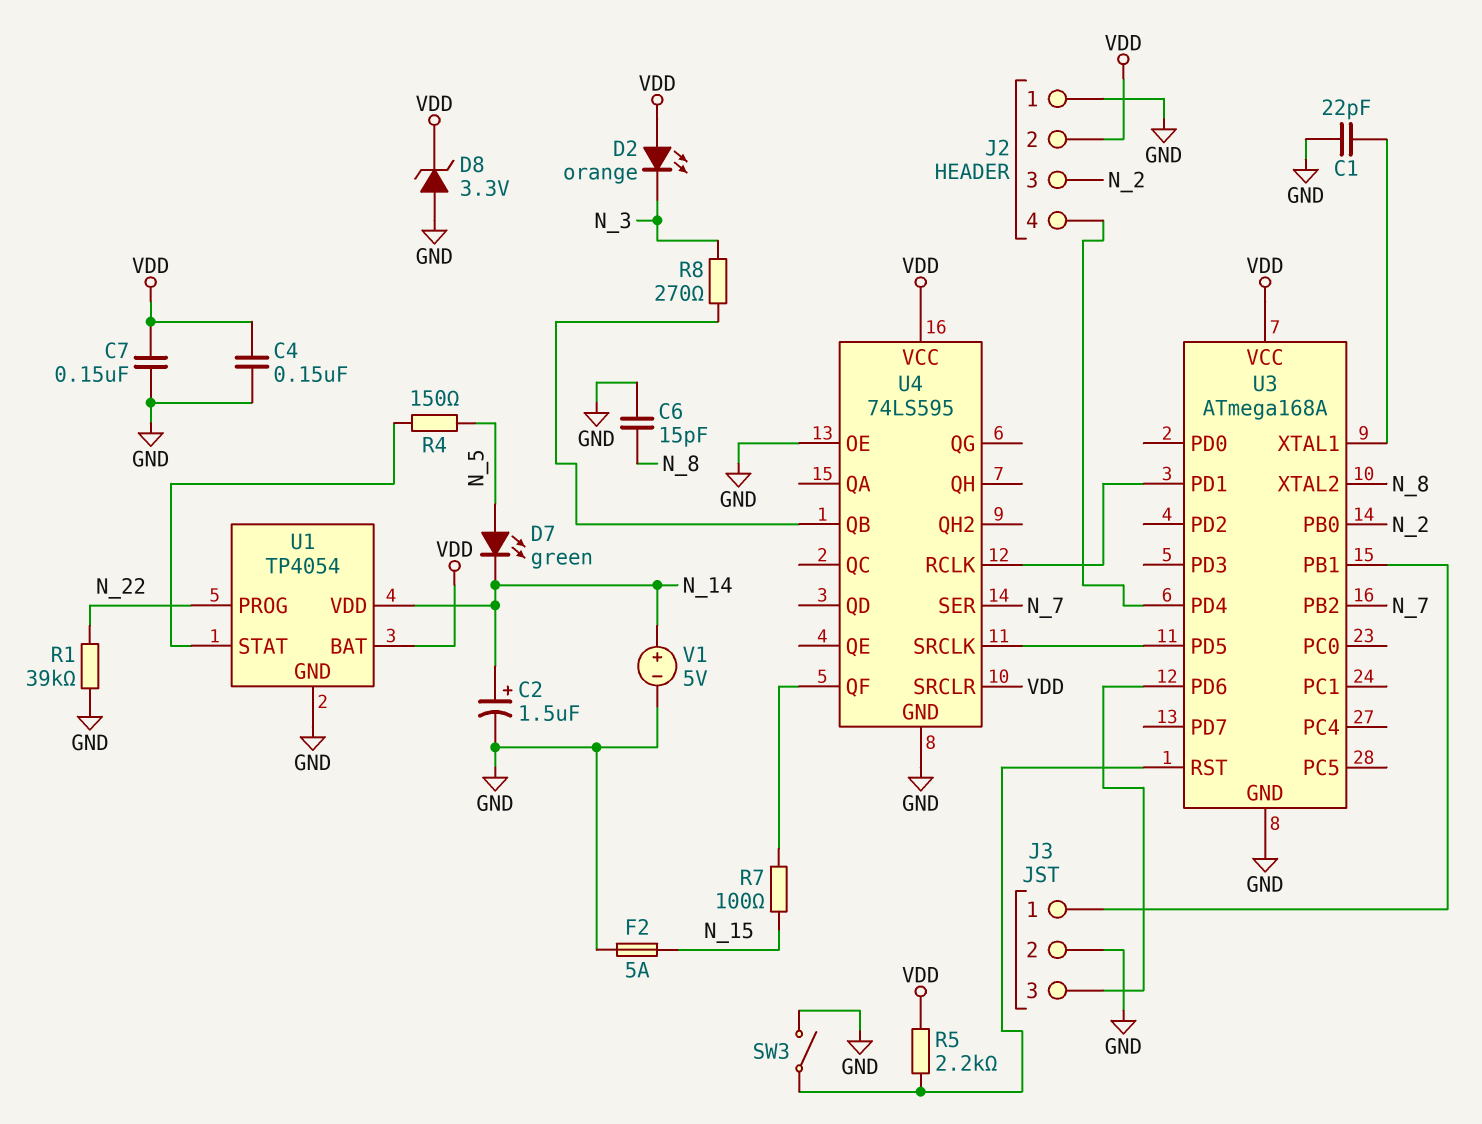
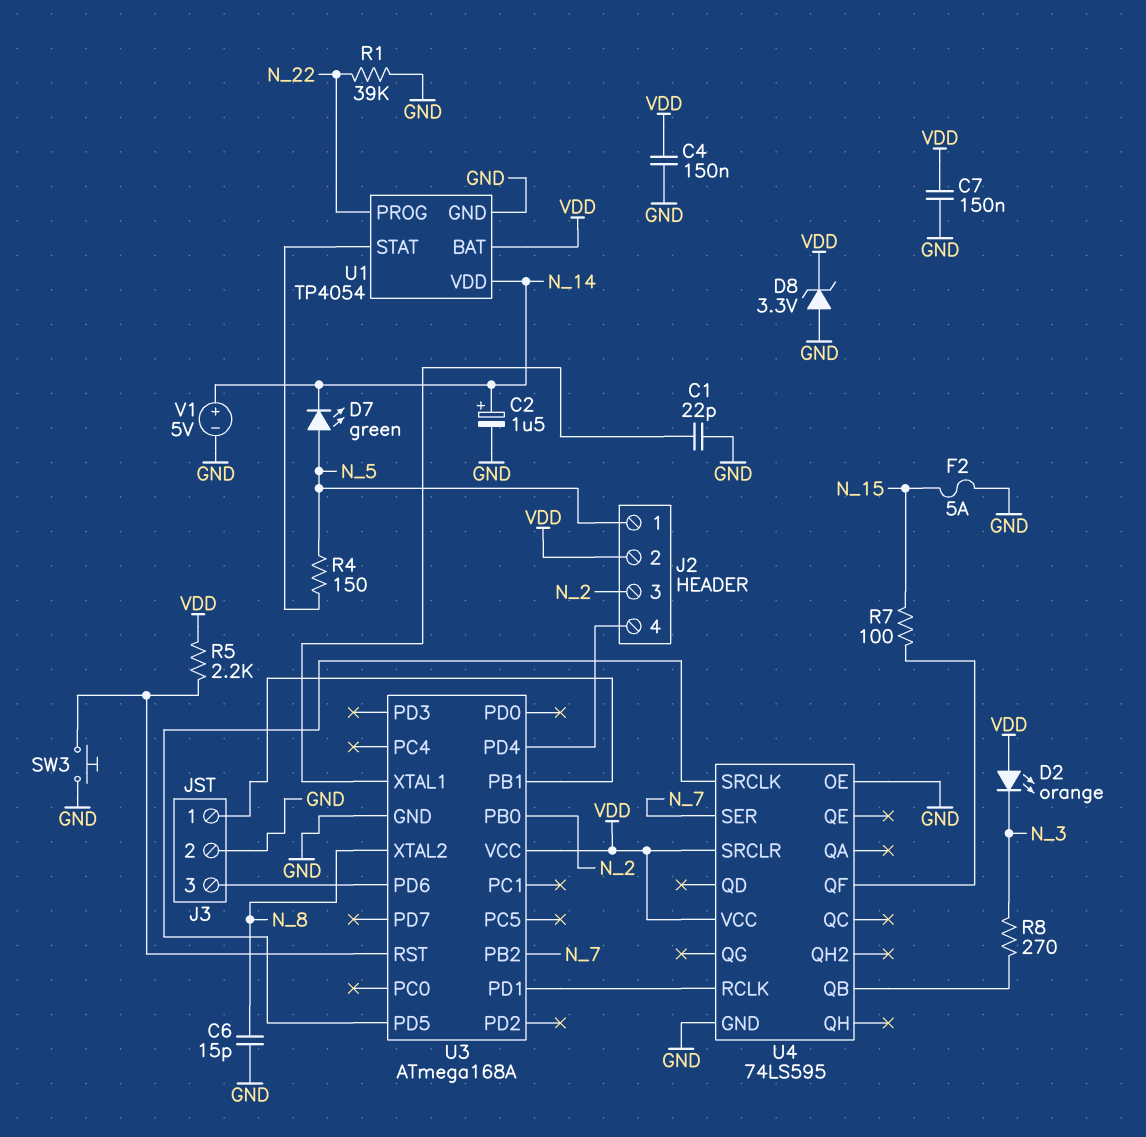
J2 pin 1: GND -> N_5
SW3: switch (GND, U3/RST) -> button (GND, U3/RST)

